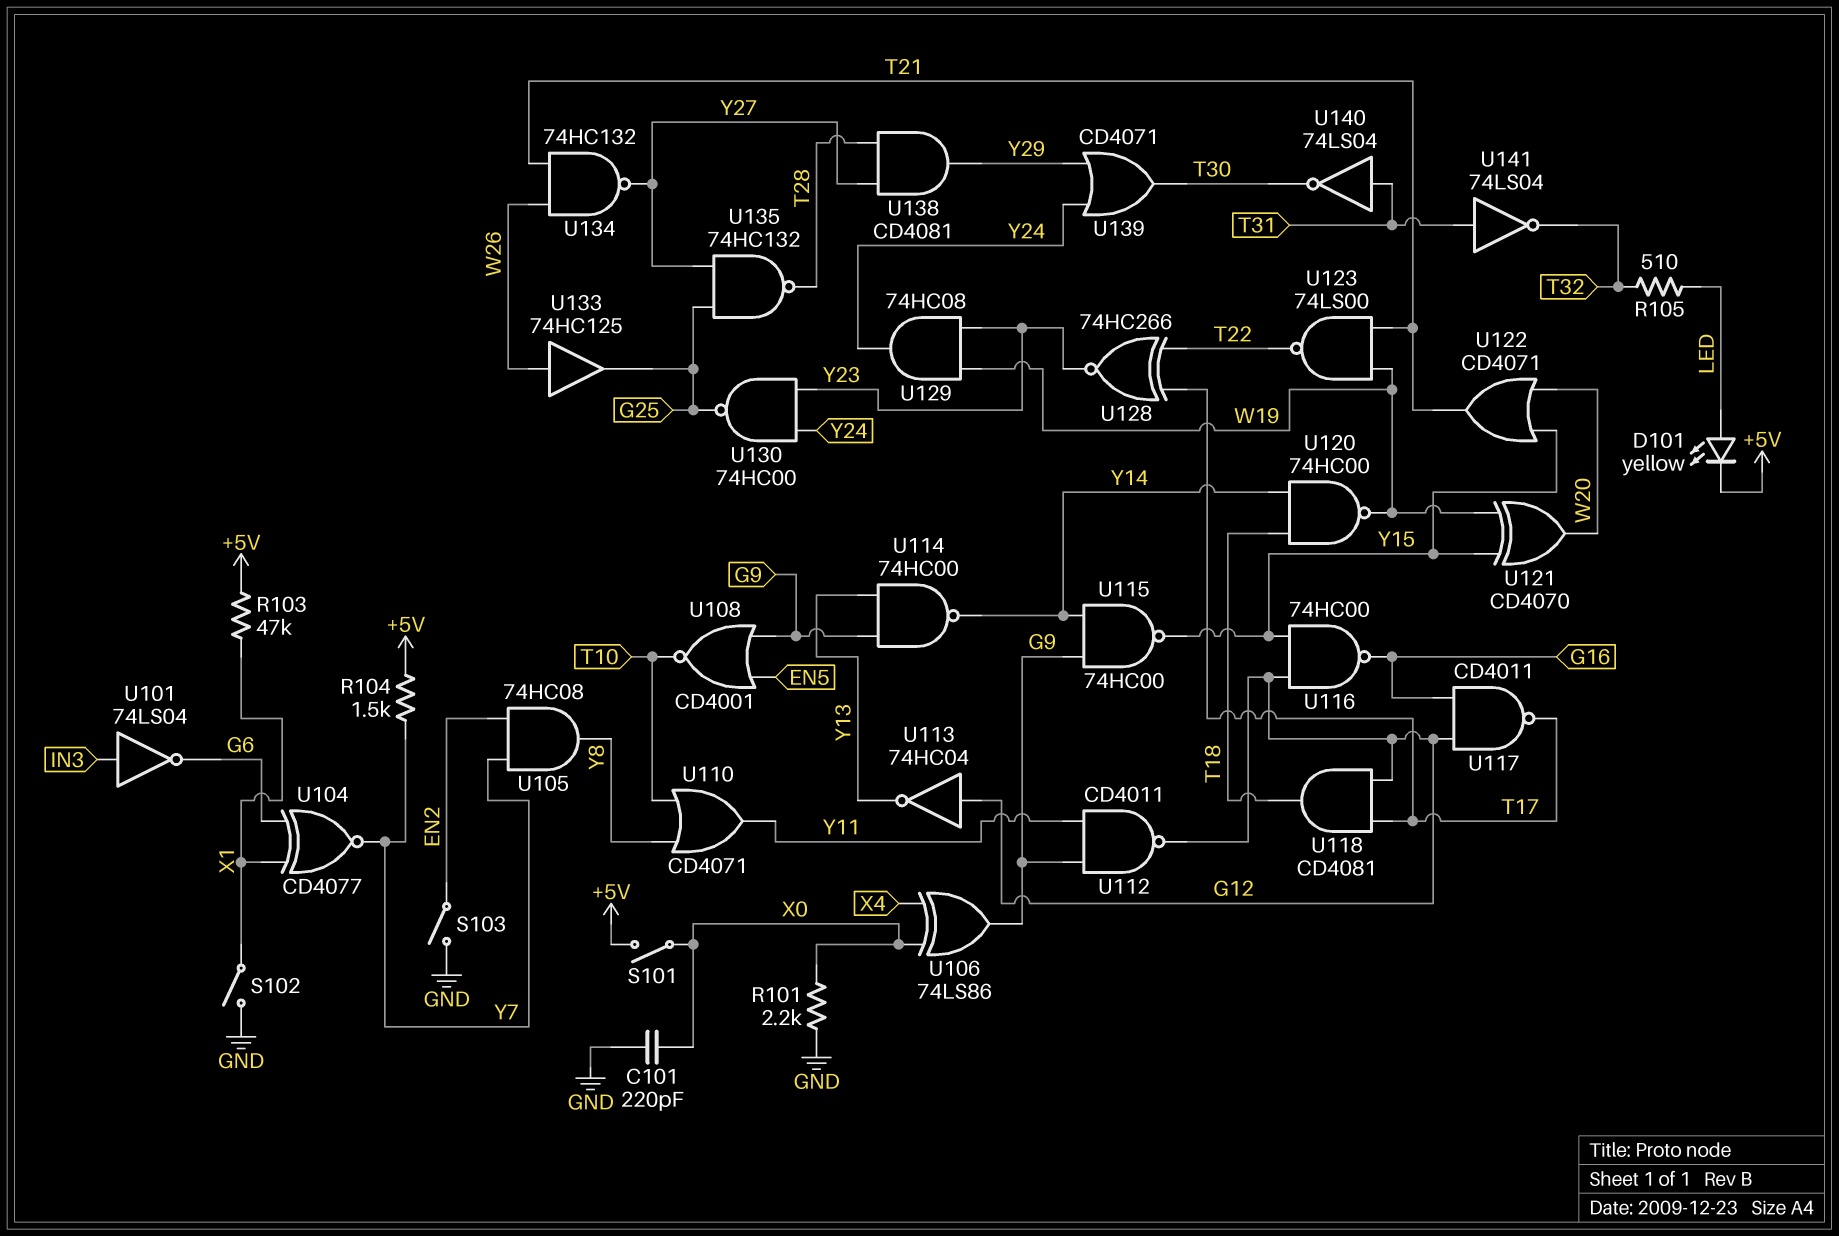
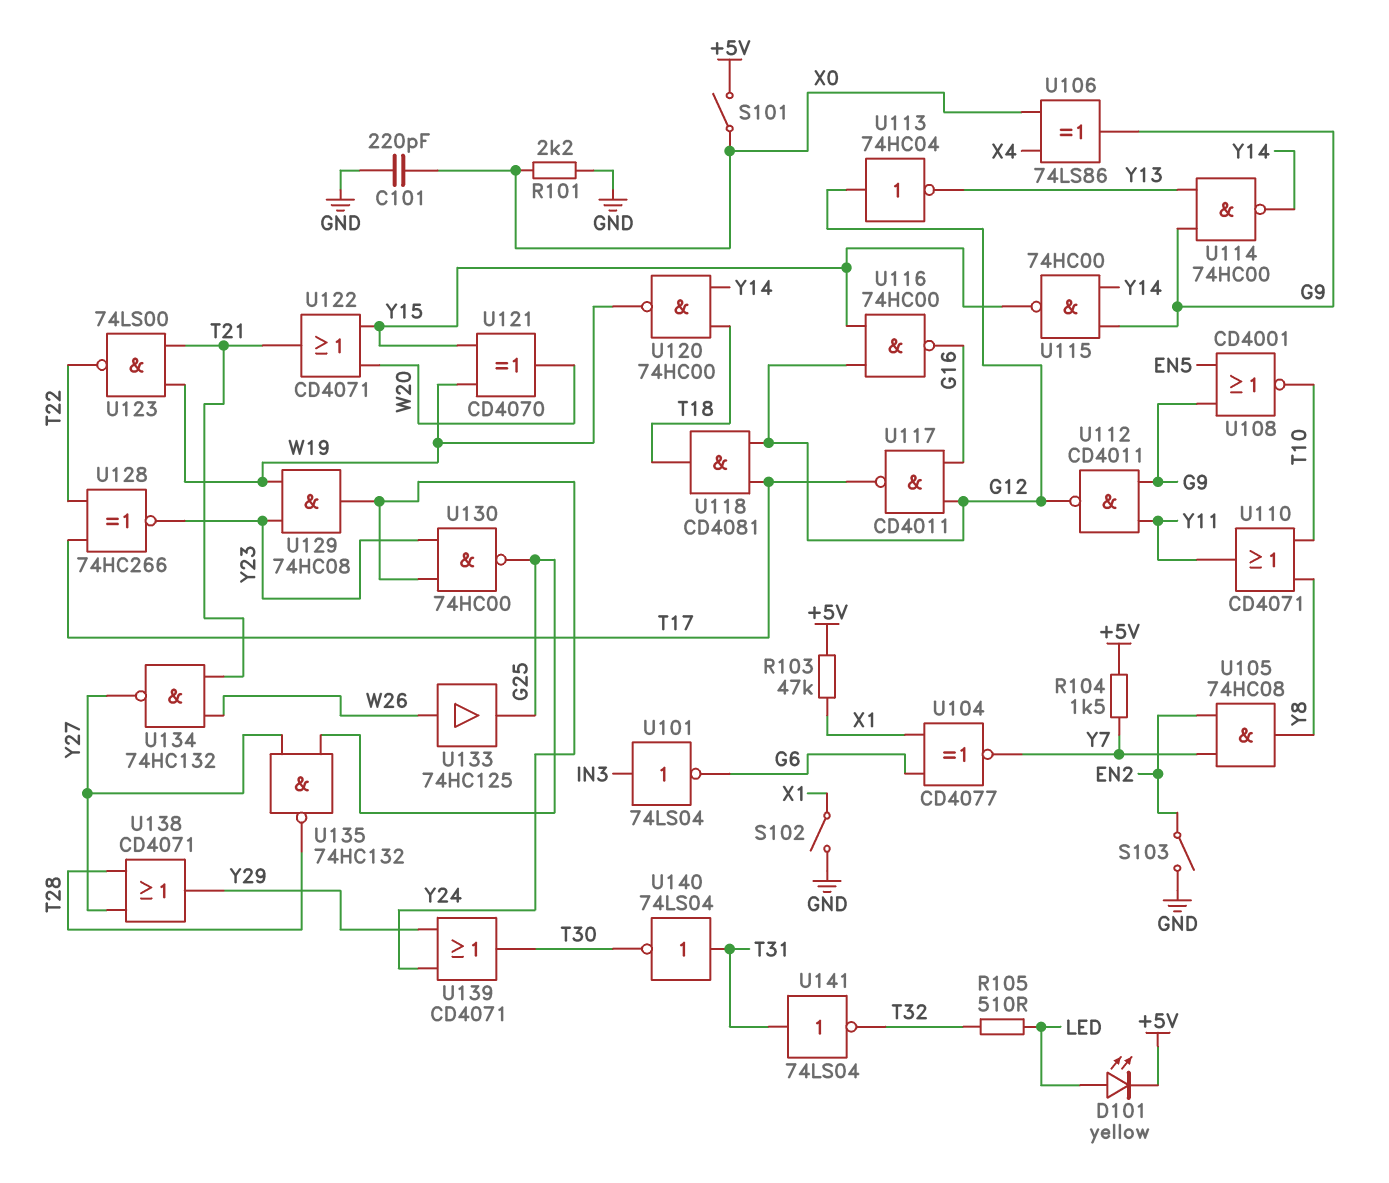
U138: AND CD4081 (in T28, in Y27, out Y29) -> OR CD4071 (in T28, in Y27, out Y29)

